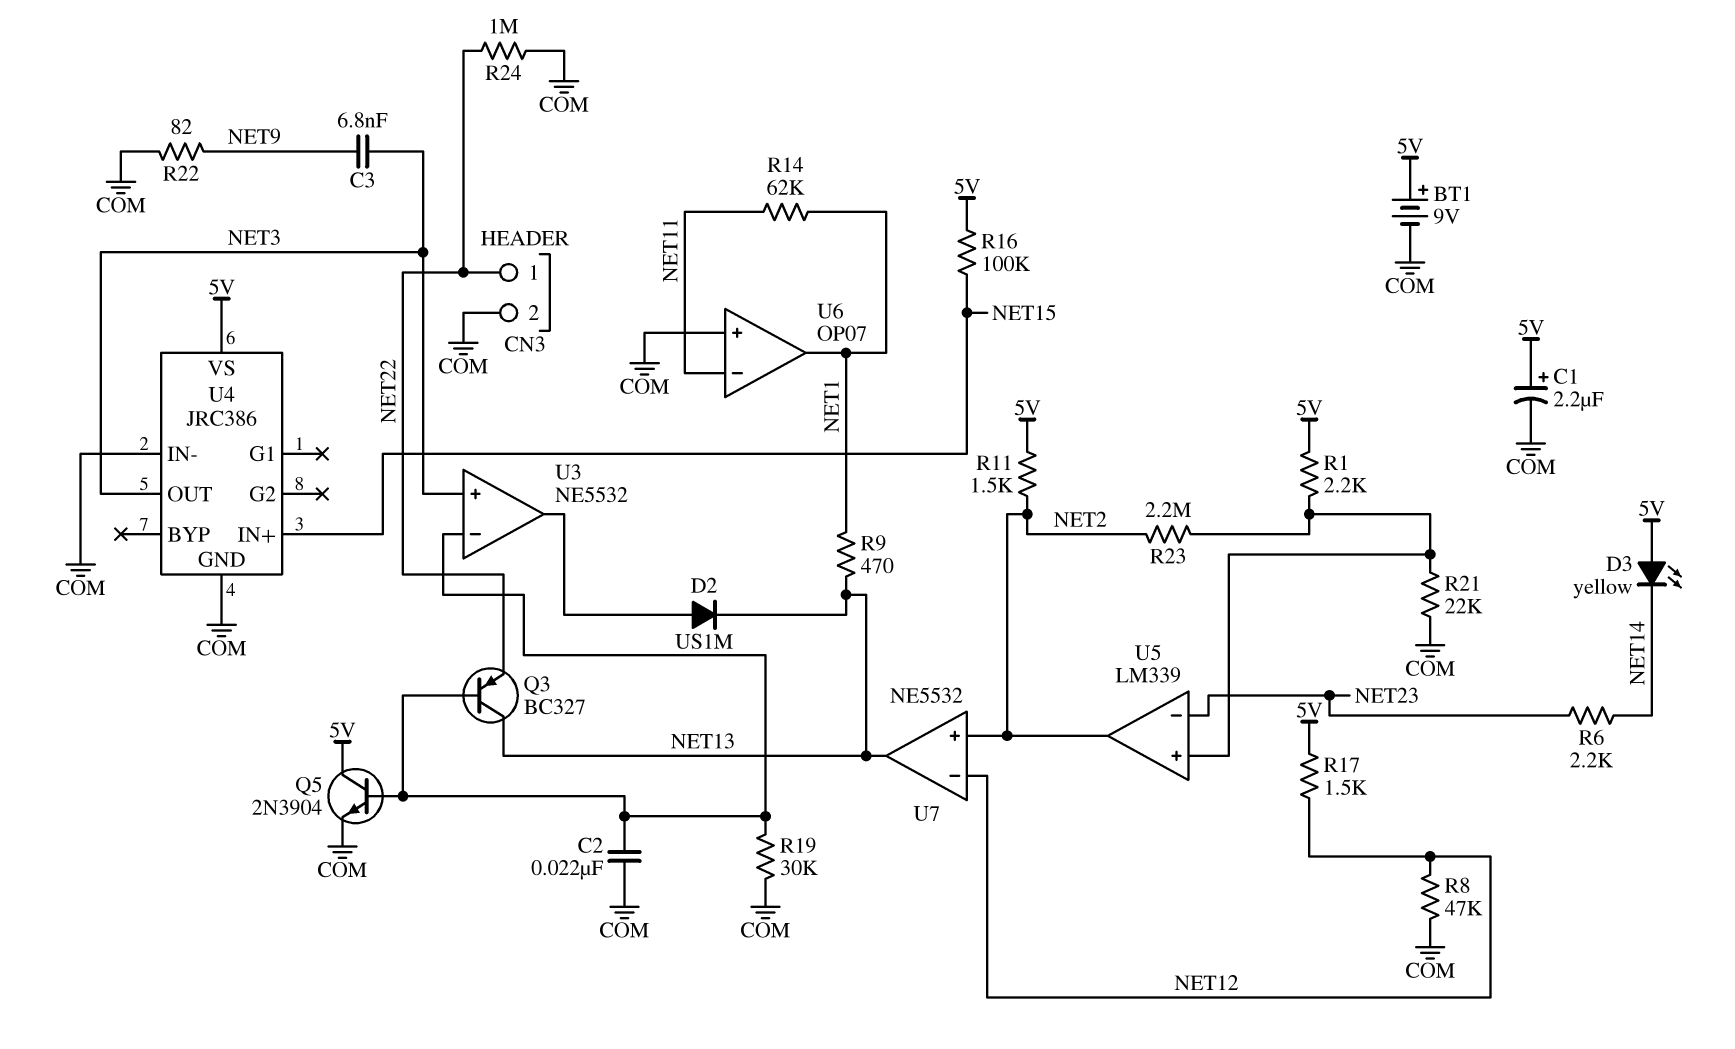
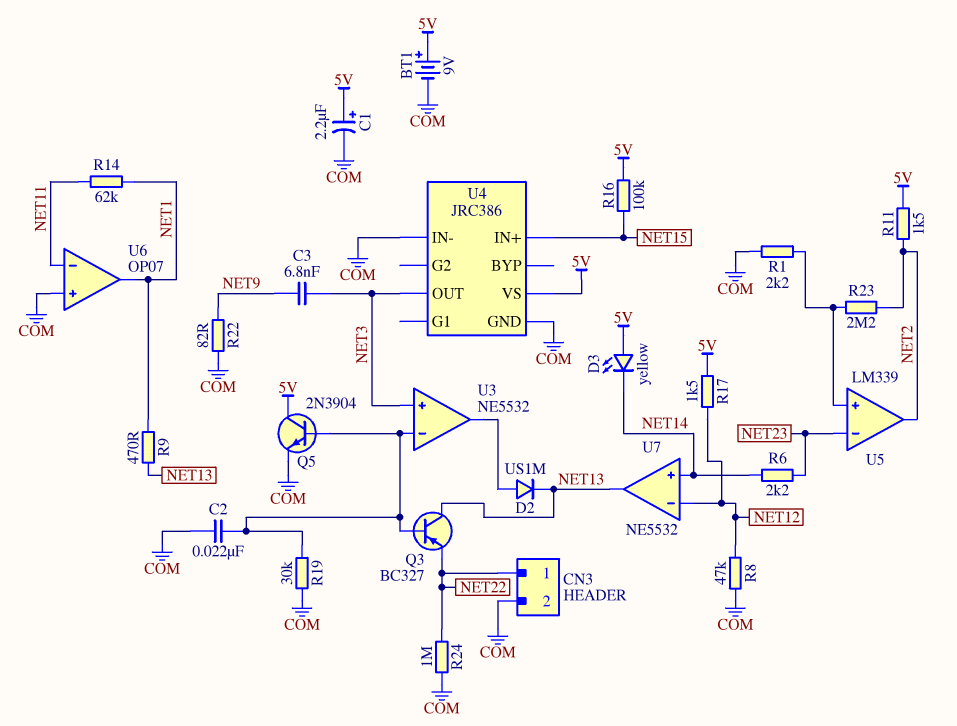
R1: 2.2k (5V, U5/in+) -> 2.2k (COM, U5/in+)
R21: 22k (COM, U5/in+) -> none
U7 pin in+: NET2 -> NET14

